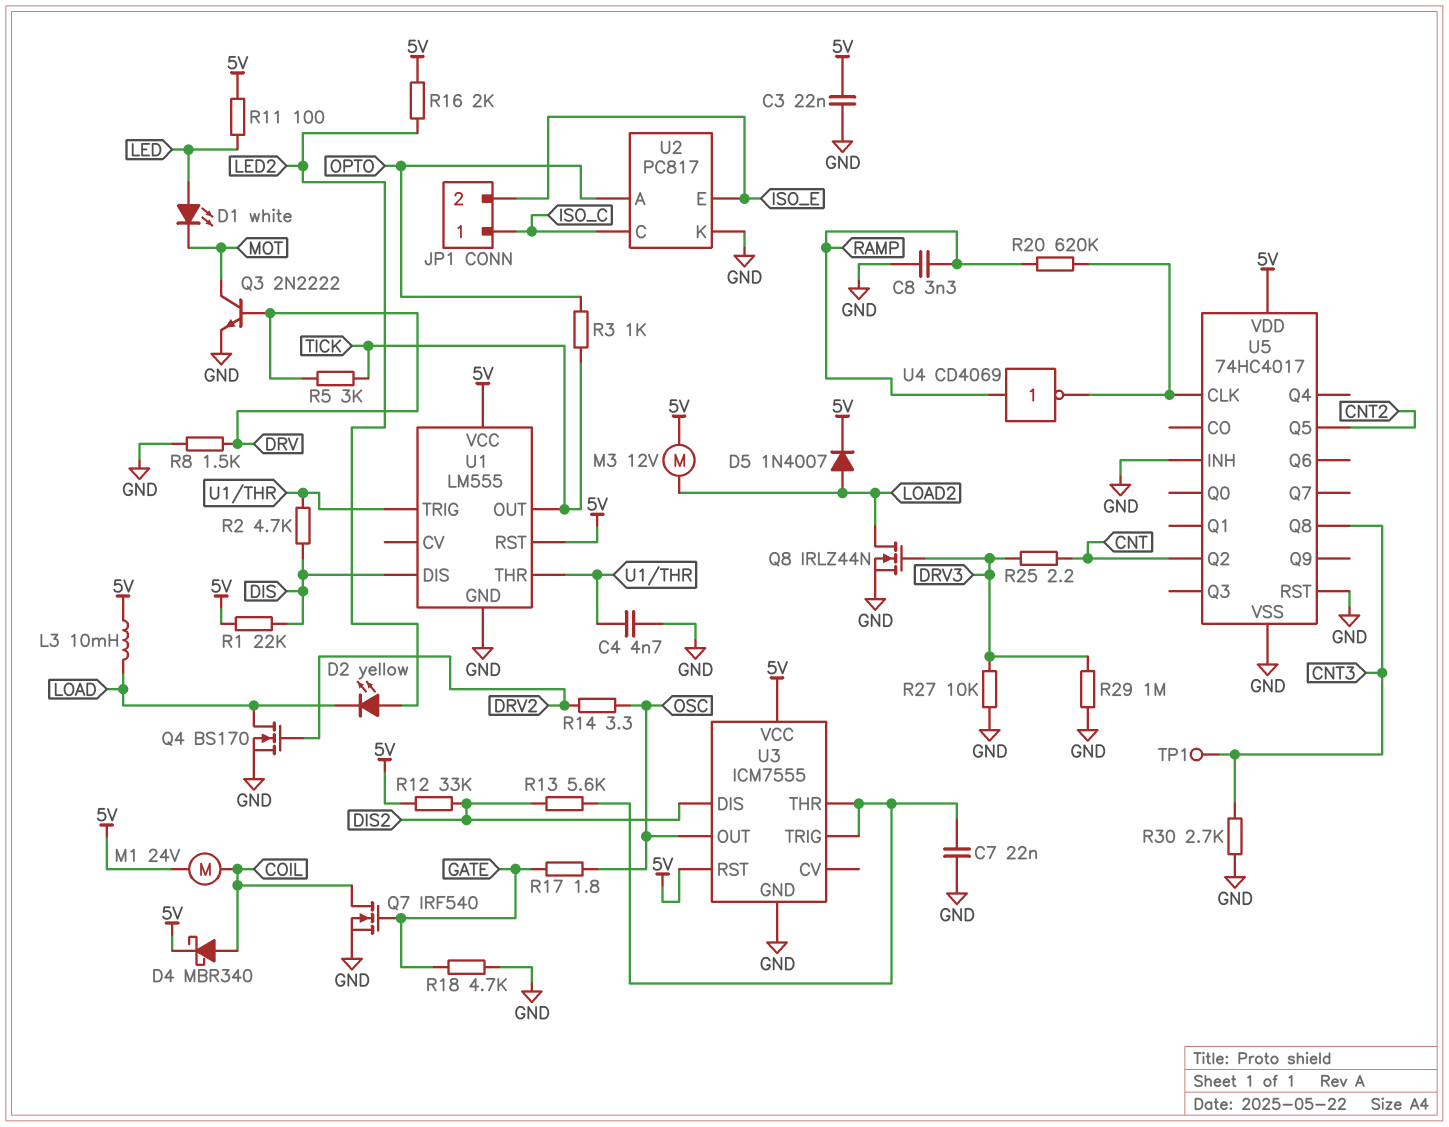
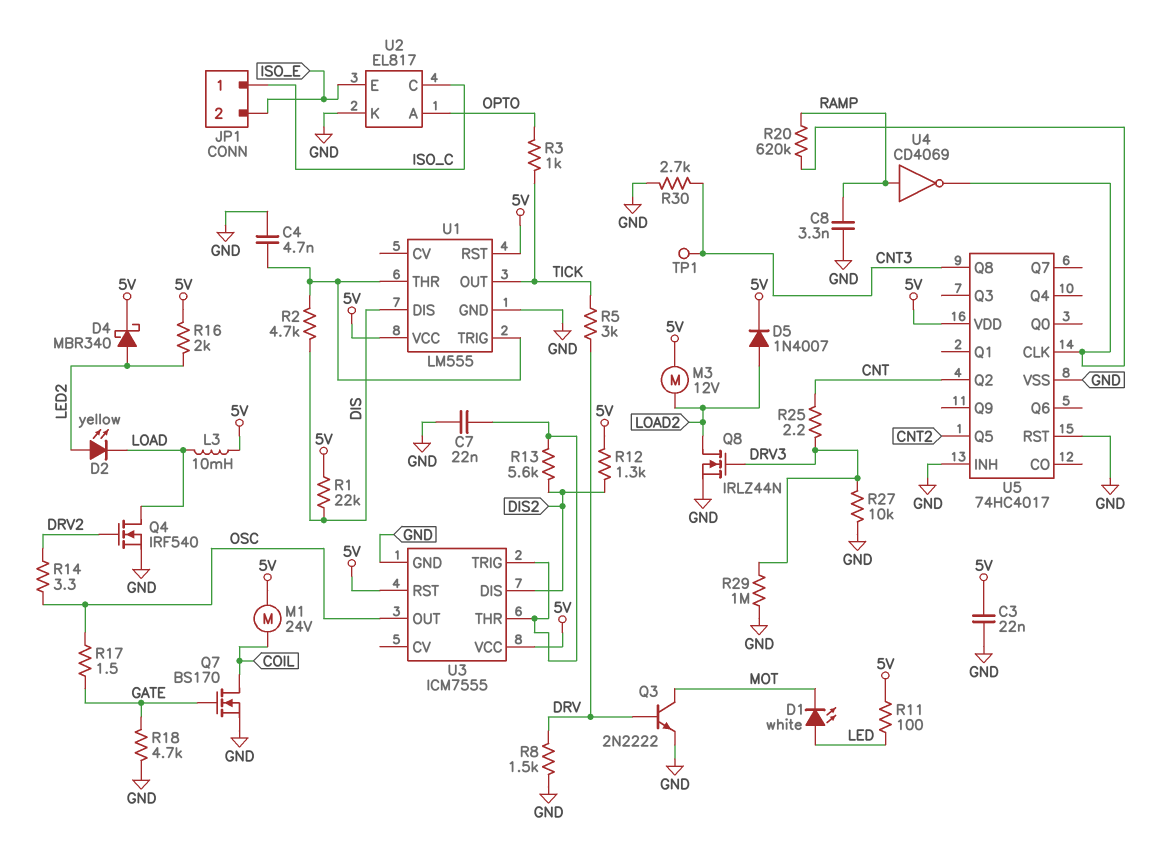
D4: schottky MBR340 (A COIL, K 5V) -> schottky MBR340 (A LED2, K 5V)
Q4: NMOS BS170 (G DRV2, D LOAD, S GND) -> NMOS IRF540 (G DRV2, D LOAD, S GND)
Q7: NMOS IRF540 (G GATE, D COIL, S GND) -> NMOS BS170 (G GATE, D COIL, S GND)
R12: 33k (5V, DIS2) -> 1.3k (5V, DIS2)
R17: 1.8 (GATE, OSC) -> 1.5 (GATE, OSC)
U2: PC817 -> EL817

